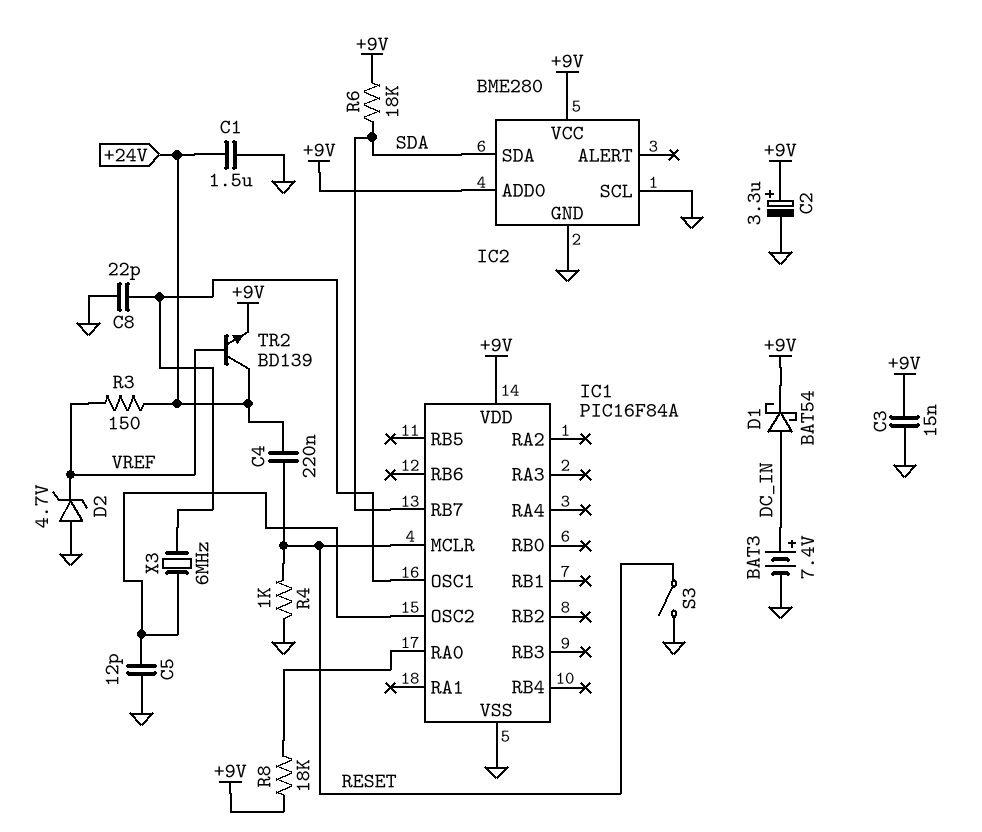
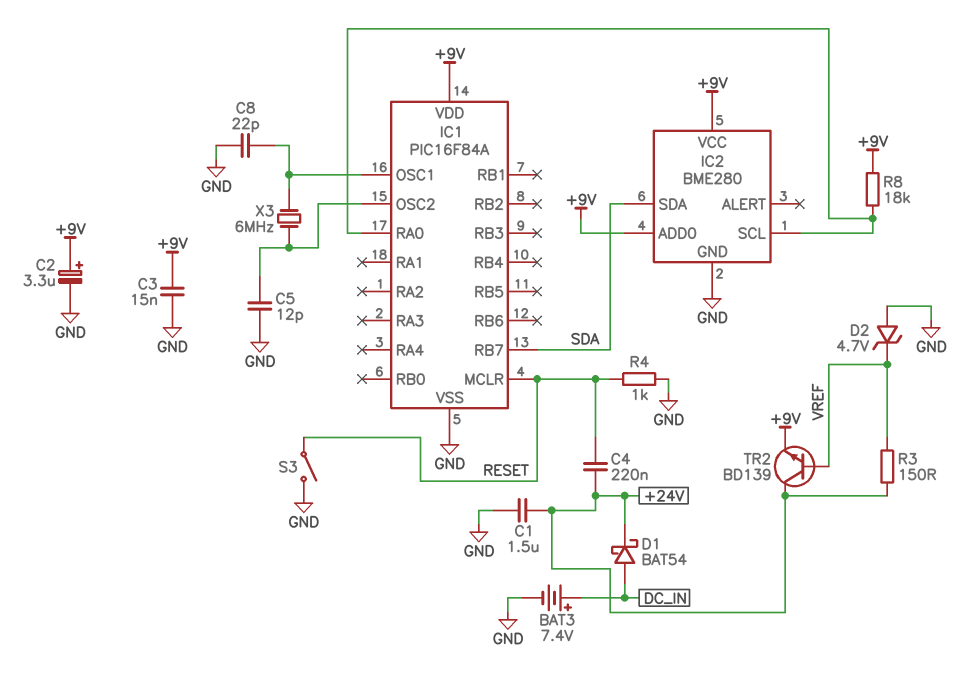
D1: schottky BAT54 (A DC_IN, K +9V) -> schottky BAT54 (A DC_IN, K +24V)
IC2 pin SCL: GND -> IC1/RA0
R6: 18k (+9V, SDA) -> none

